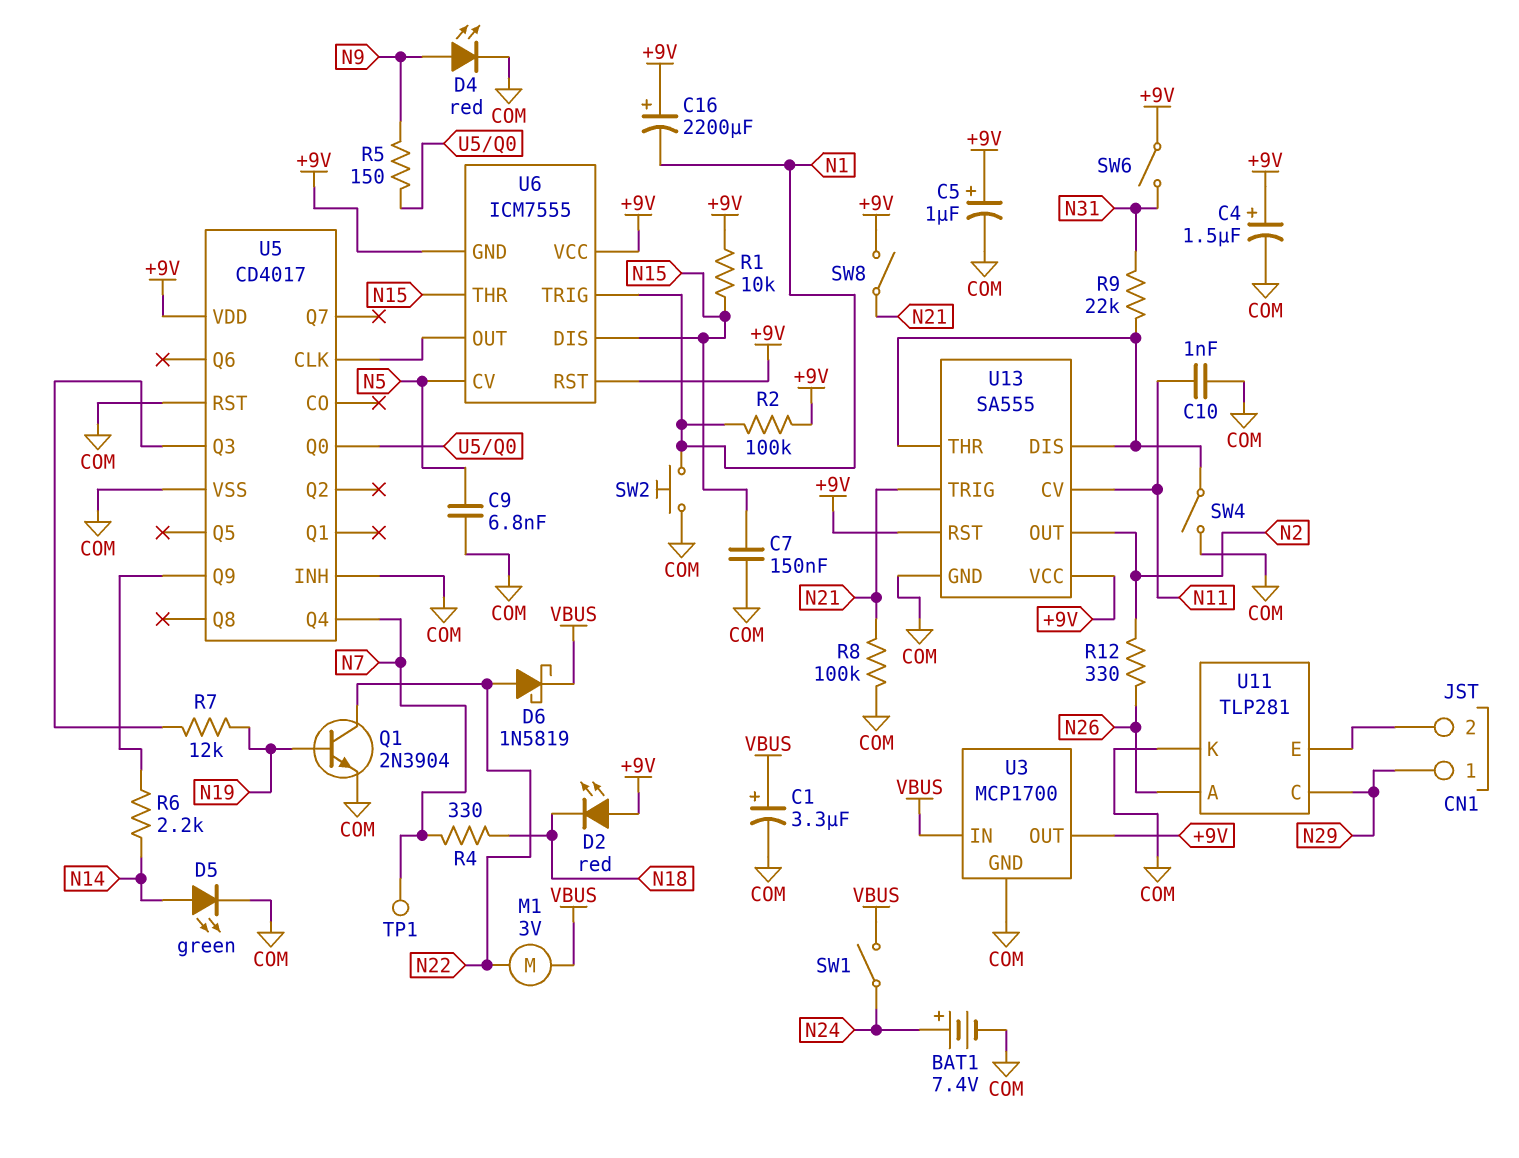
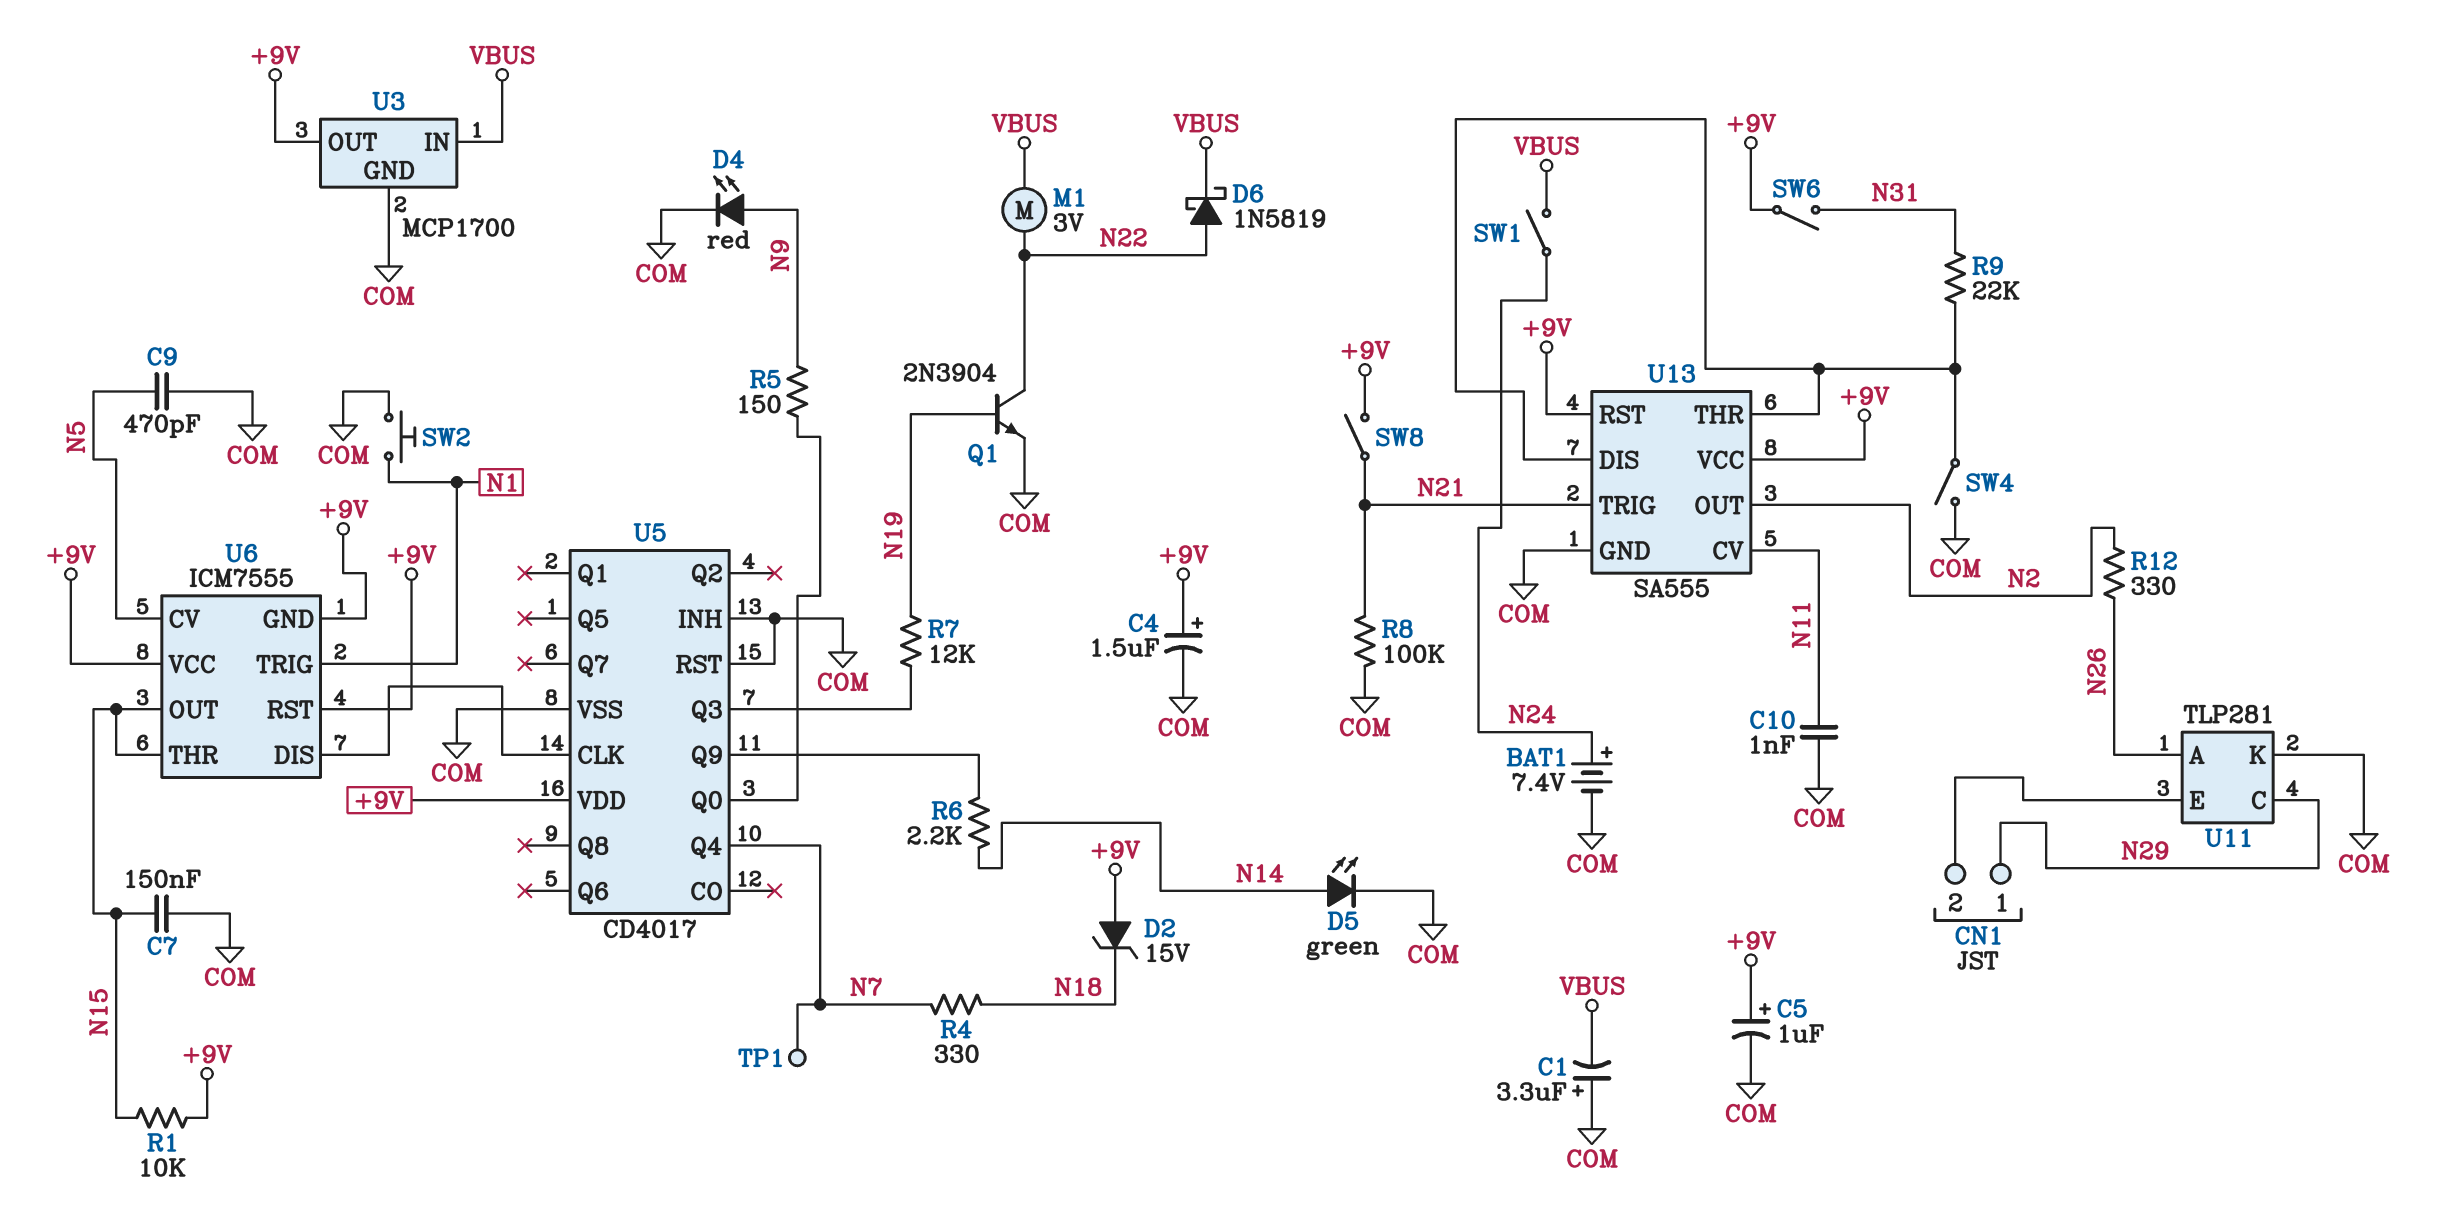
C1: 3.3uF (plus VBUS, minus COM) -> 3.3uF (plus COM, minus VBUS)
C9: 6.8nF (COM, N5) -> 470pF (COM, N5)
C16: 2200uF (plus +9V, minus N1) -> none
D2: LED red (A +9V, K N18) -> zener 15V (A +9V, K N18)
R2: 100k (+9V, N1) -> none
U6 pin DIS: N15 -> U5/CLK
U6 pin OUT: U5/CLK -> N15

